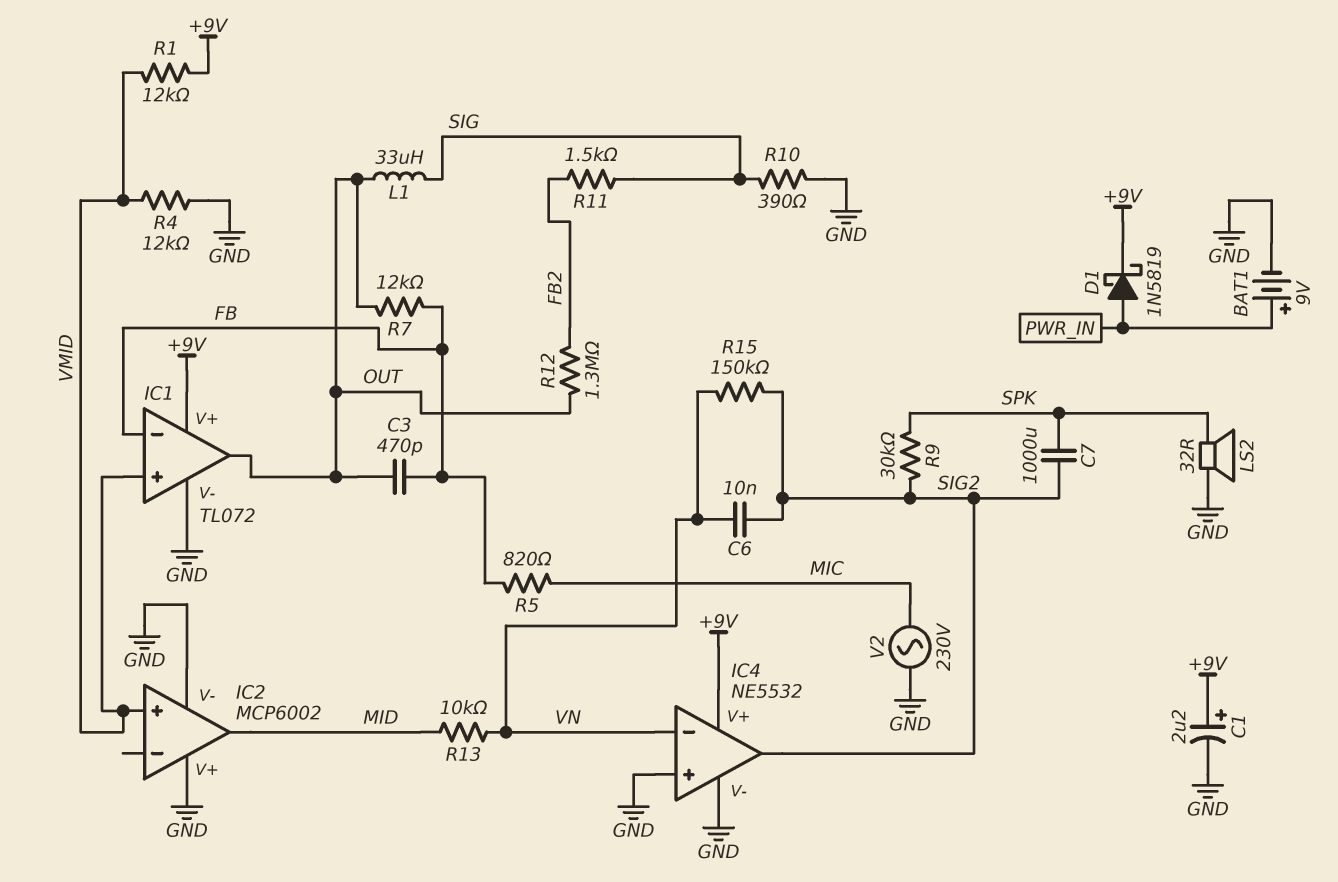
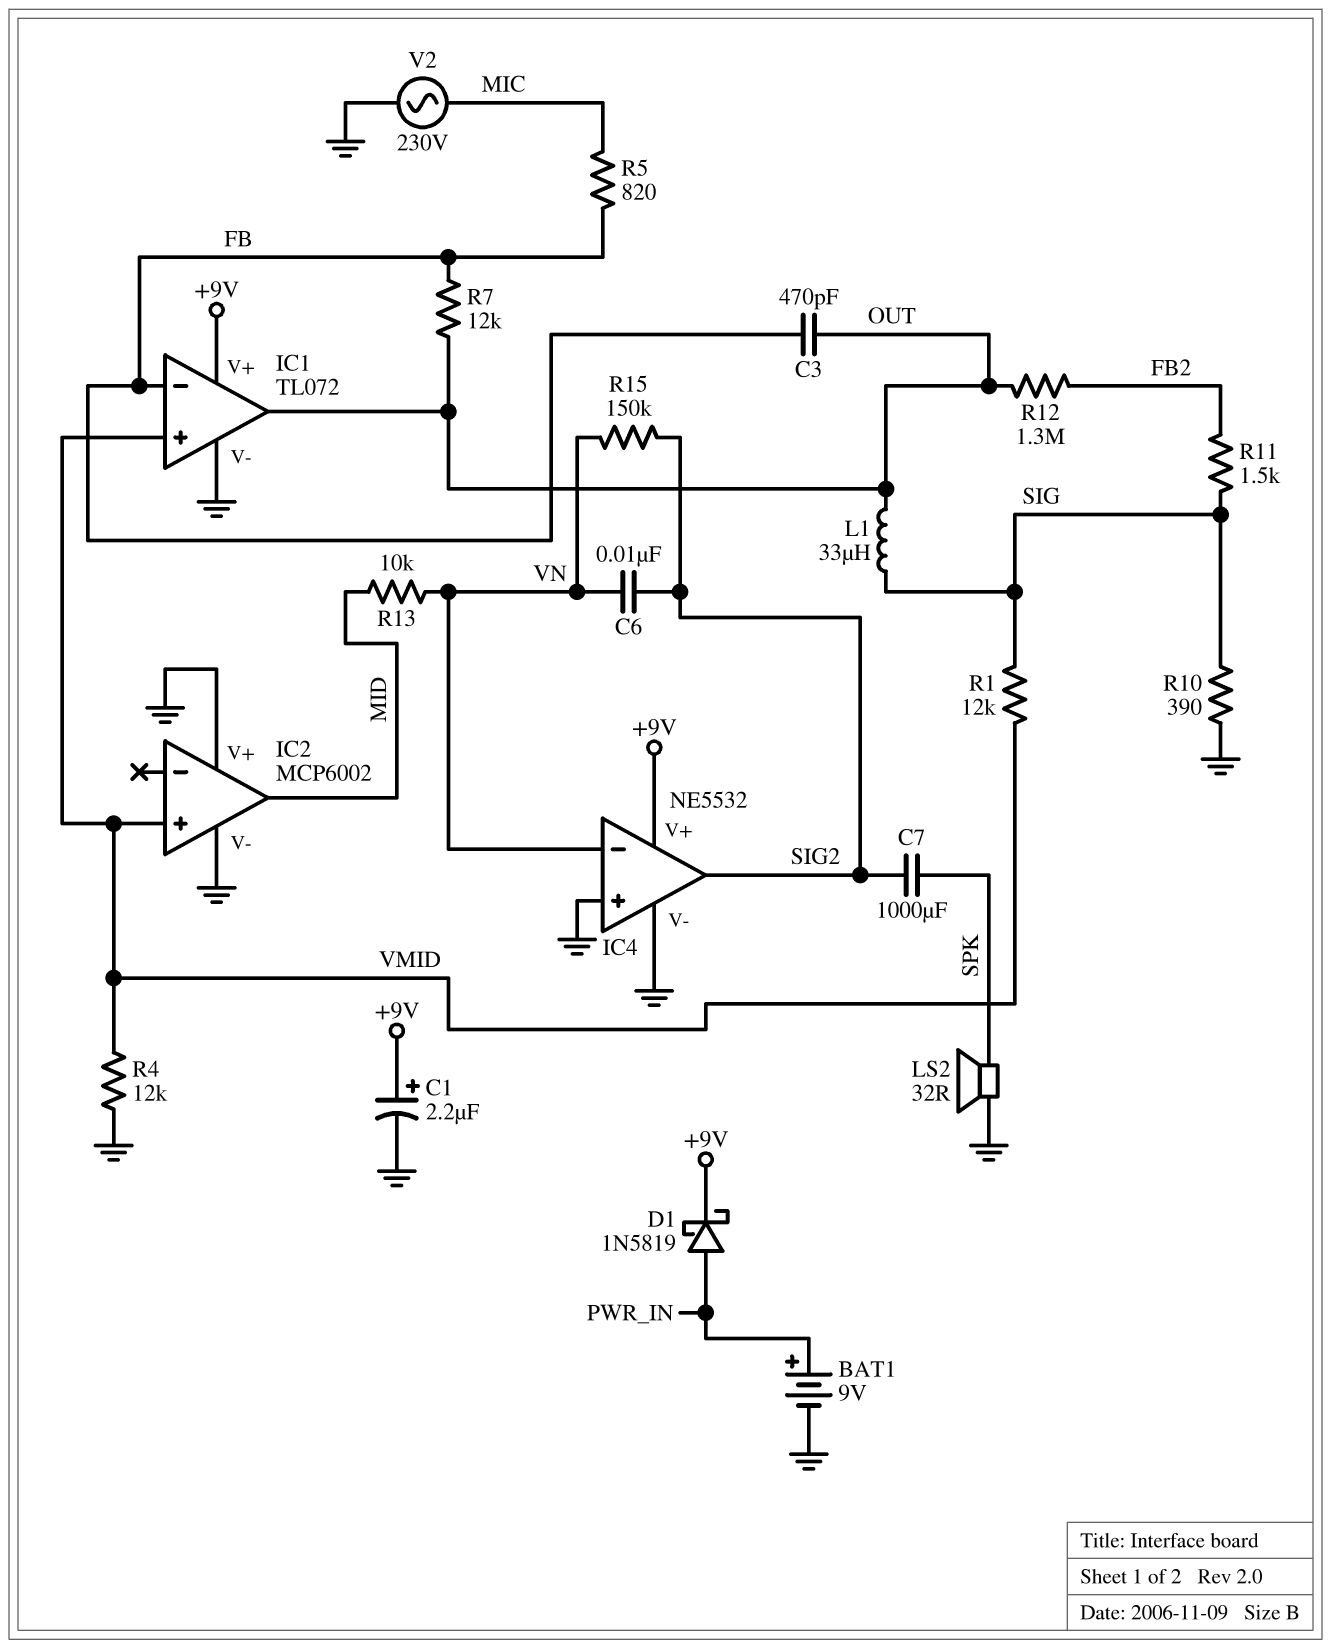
R1: 12k (+9V, VMID) -> 12k (SIG, VMID)
R9: 30k (SIG2, SPK) -> none

